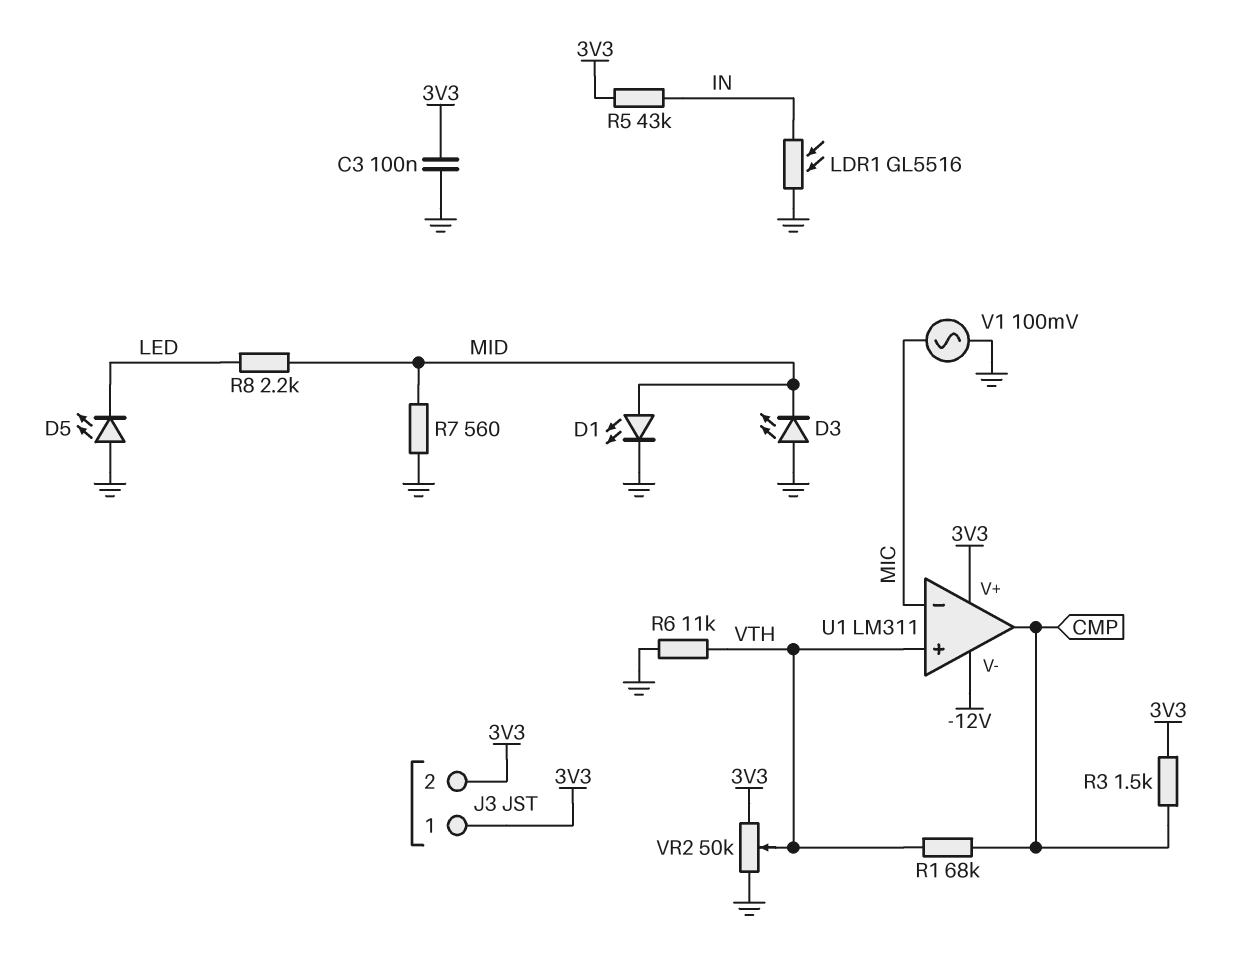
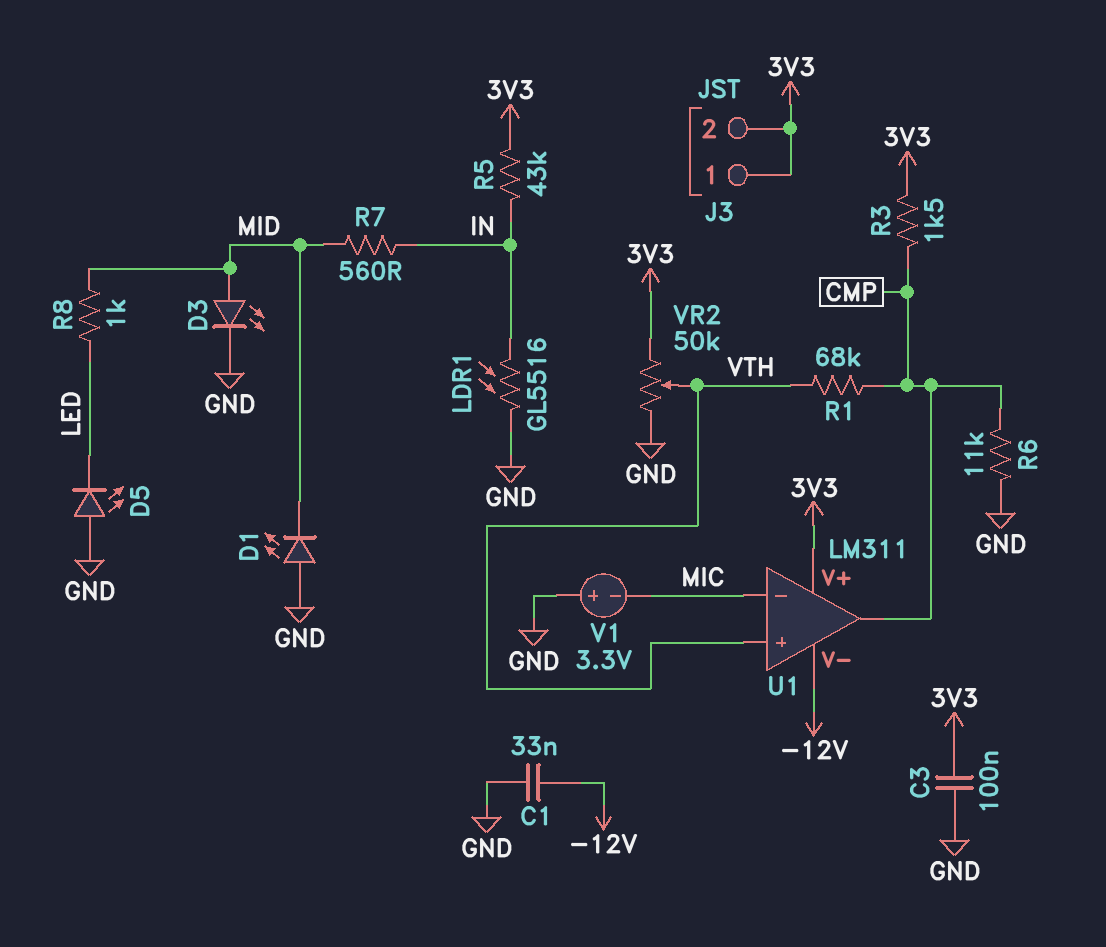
C1: none -> 33nF (-12V, GND)
D1: LED (A MID, K GND) -> LED (A GND, K MID)
D3: LED (A GND, K MID) -> LED (A MID, K GND)
R6: 11k (GND, VTH) -> 11k (CMP, GND)
R7: 560 (GND, MID) -> 560 (IN, MID)
R8: 2.2k (LED, MID) -> 1k (LED, MID)
V1: AC 100mV (GND, MIC) -> 3.3V (plus GND, minus MIC)

